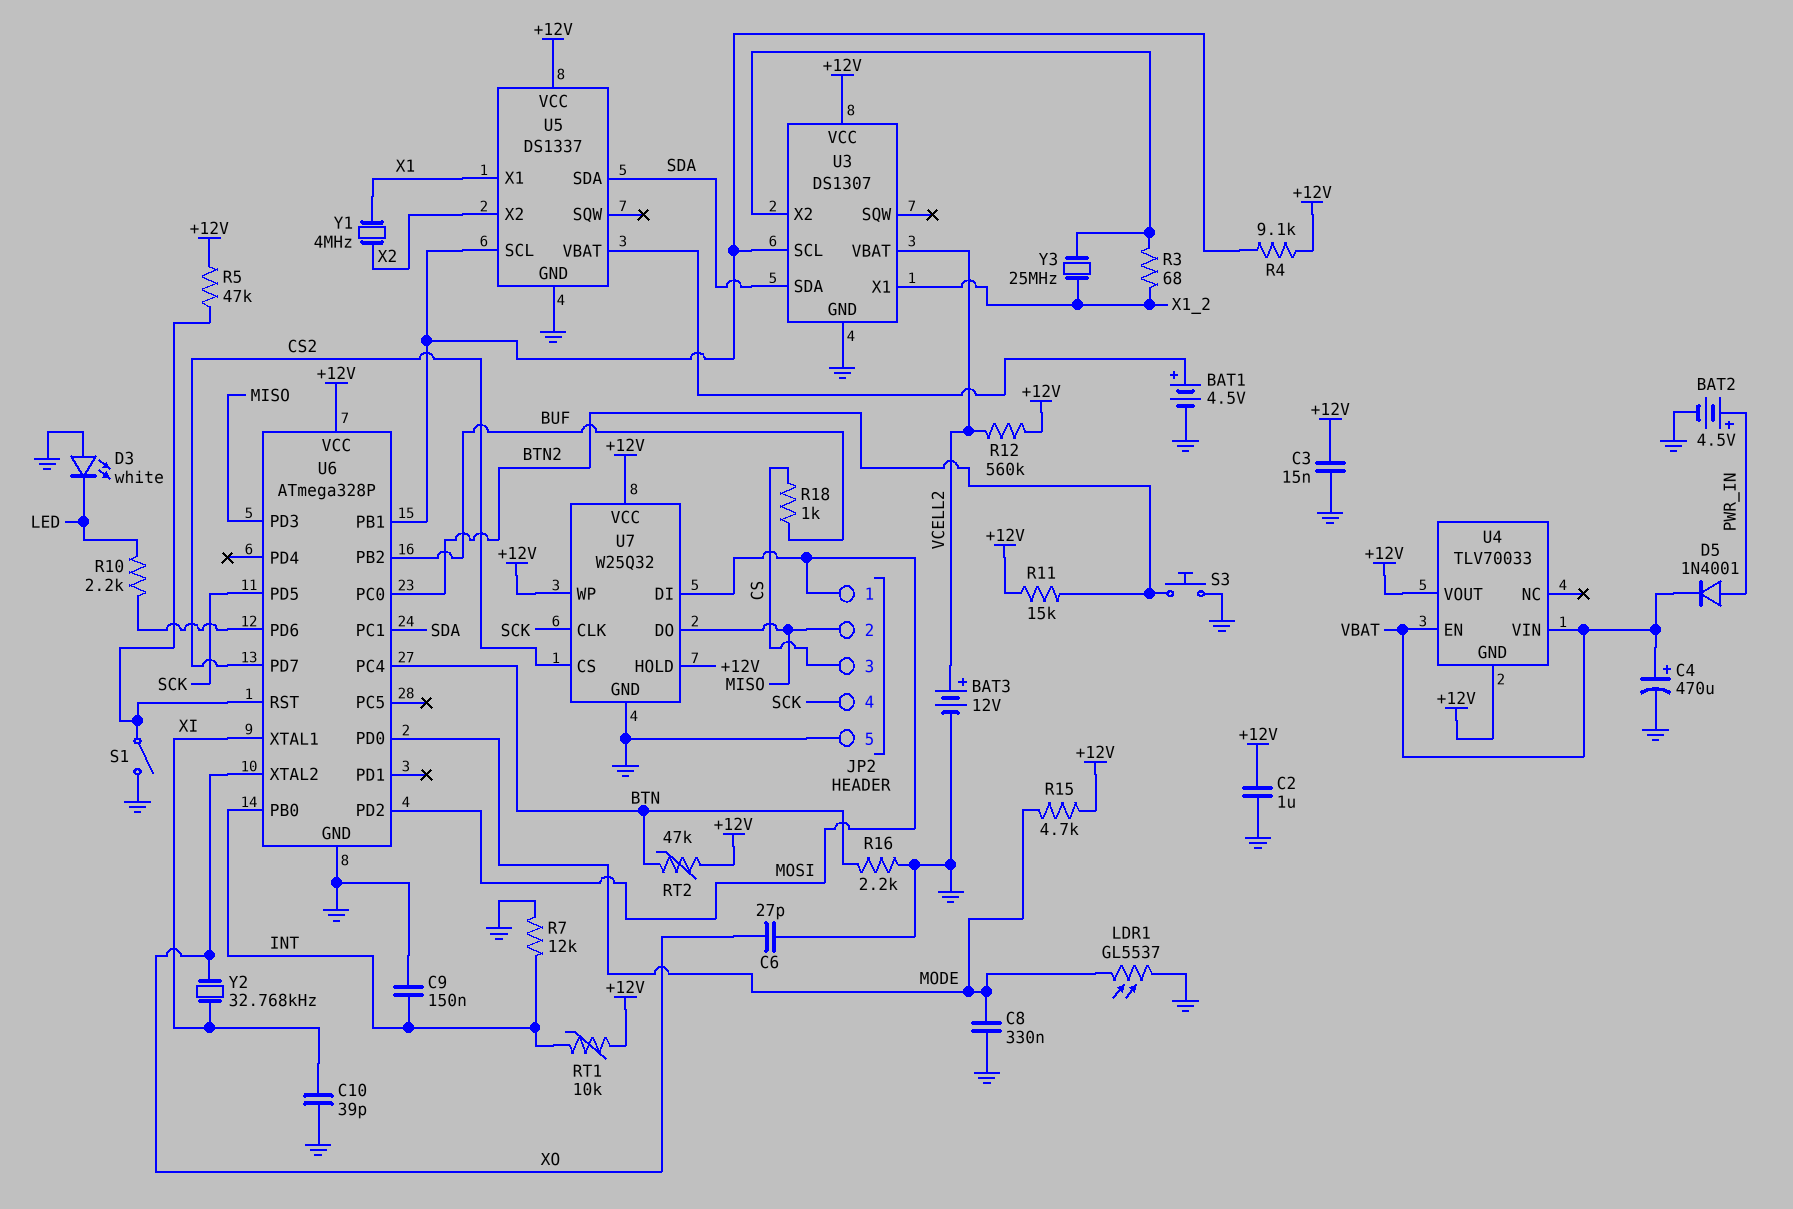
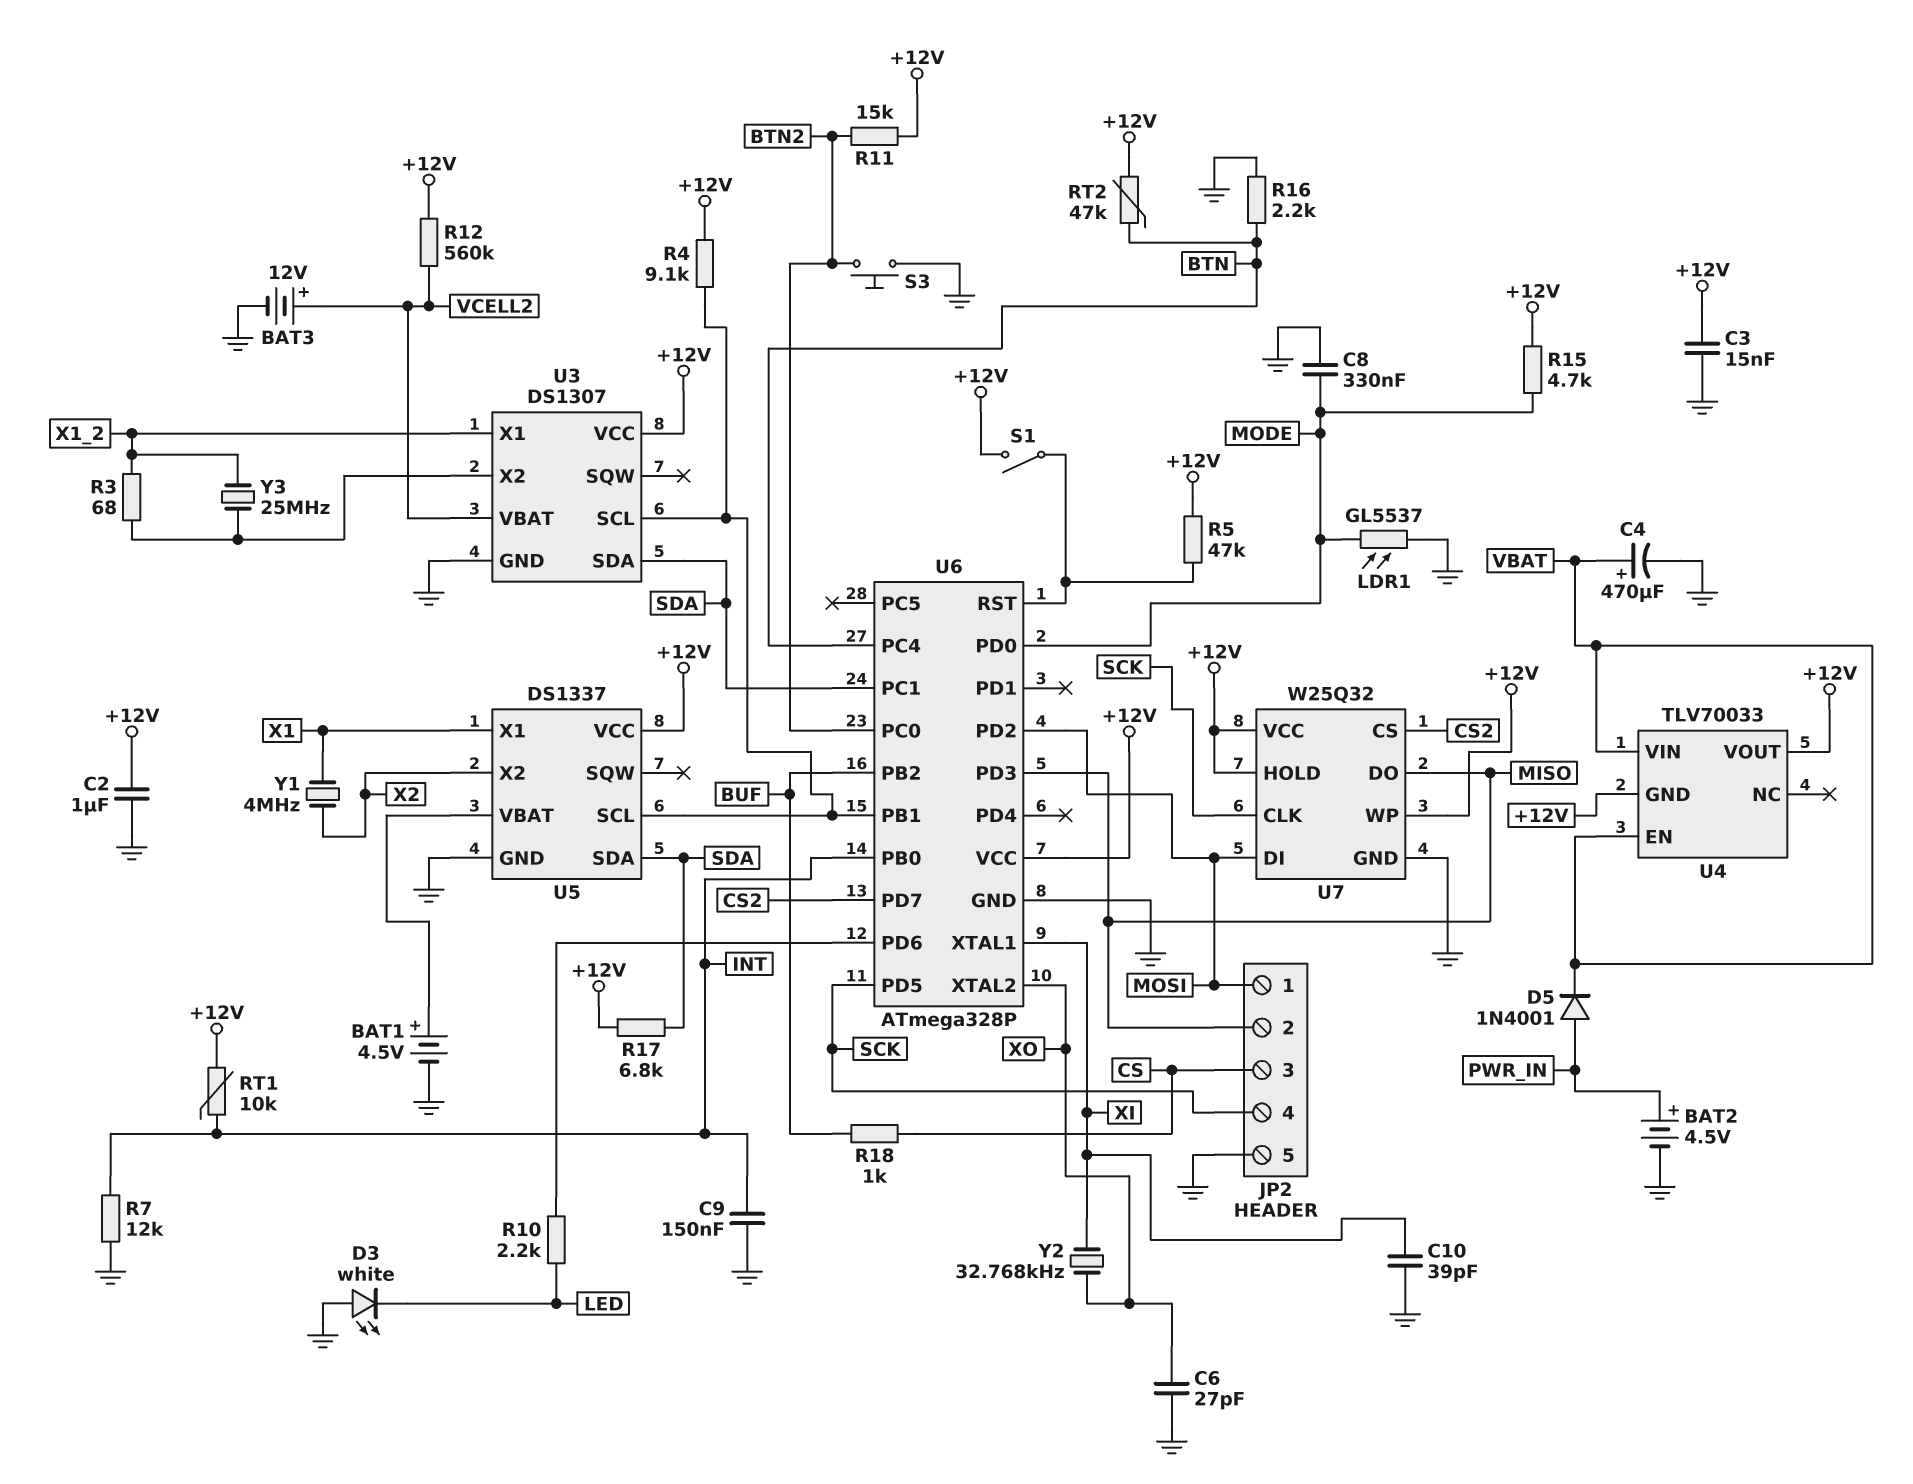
R17: none -> 6.8k (+12V, SDA)
S1: switch (GND, U6/RST) -> switch (+12V, U6/RST)

